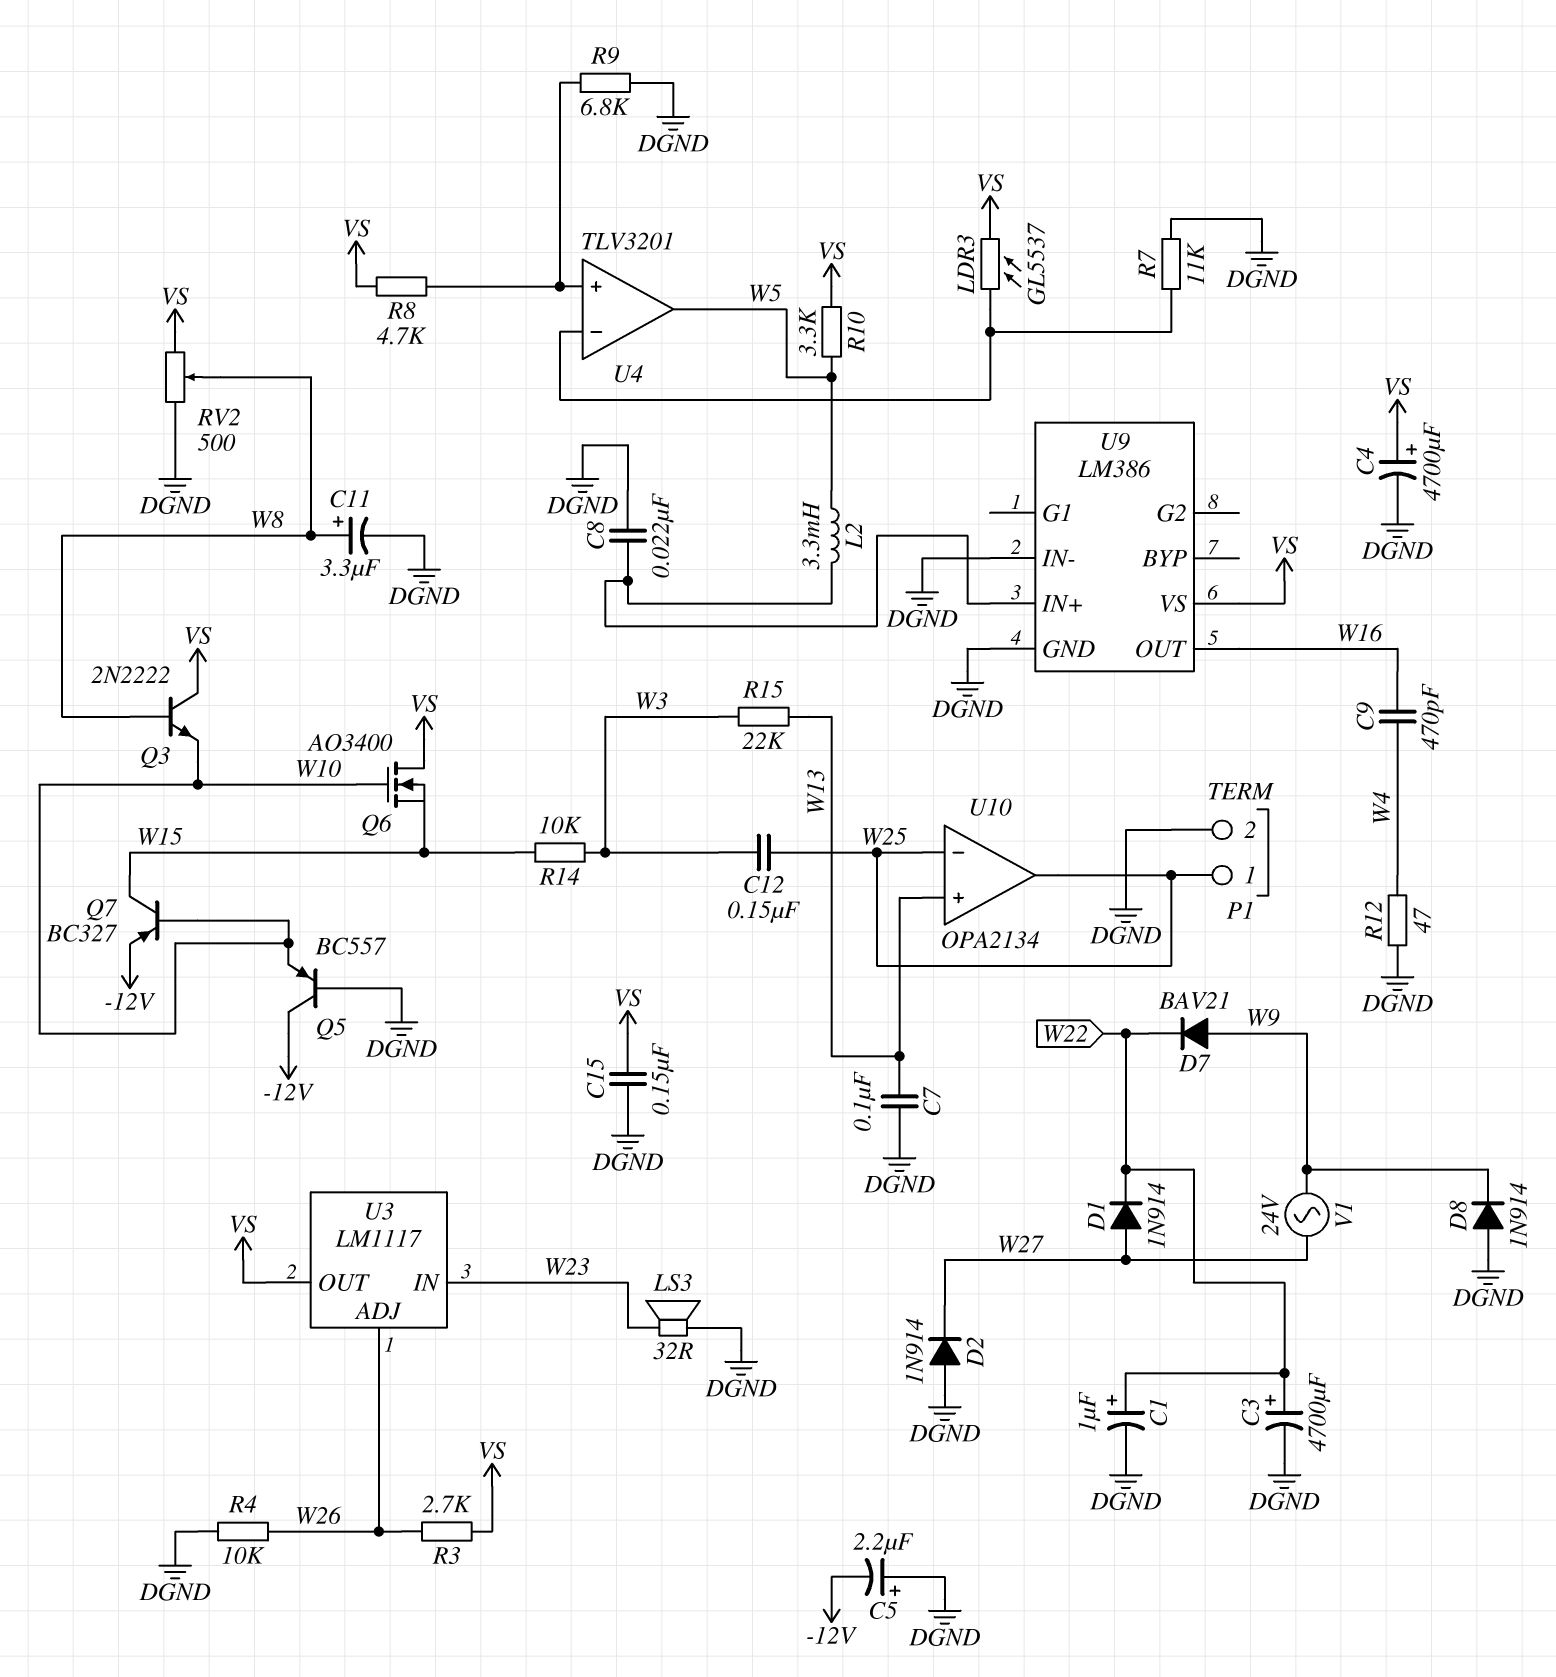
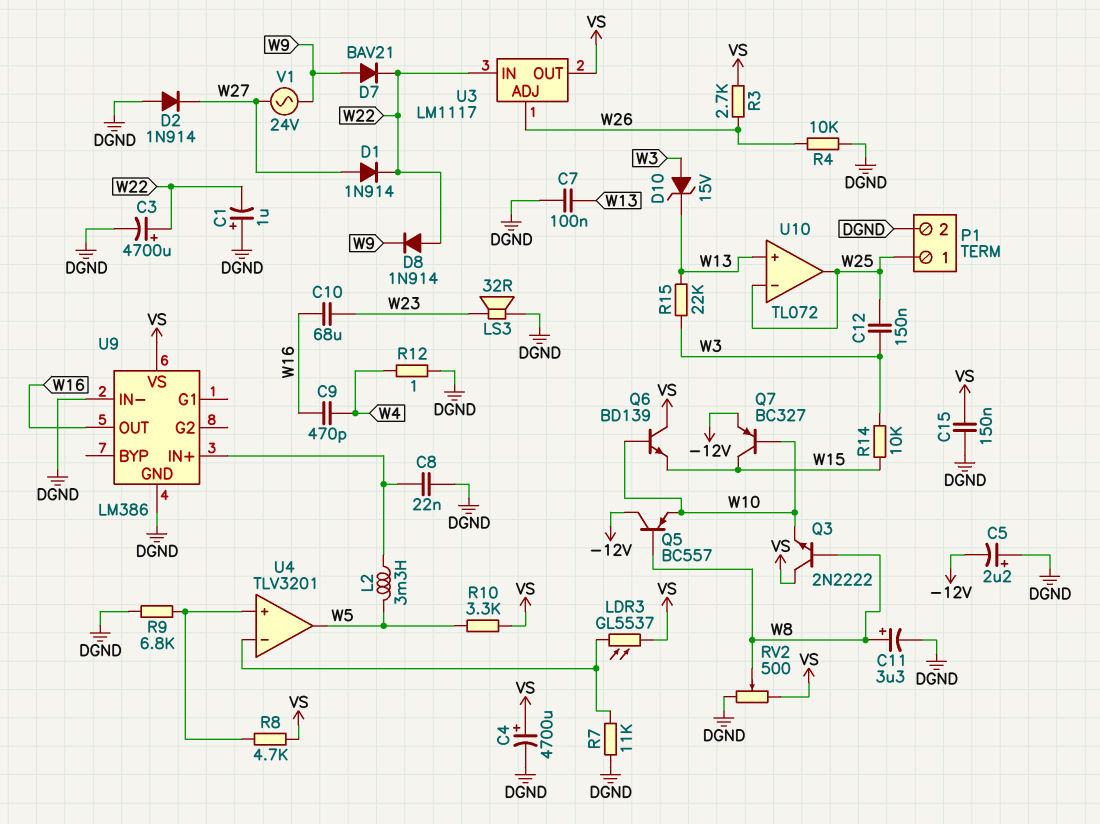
C1: 1uF (plus W22, minus DGND) -> 1uF (plus DGND, minus W22)
C10: none -> 68uF (W16, W23)
D8: diode 1N914 (A DGND, K W9) -> diode 1N914 (A W22, K W9)
D10: none -> zener 15V (A W3, K W13)
Q5: PNP BC557 (B DGND, C -12V, E W10) -> PNP BC557 (B W8, C -12V, E W10)
Q6: NMOS AO3400 (G W10, D VS, S W15) -> NPN BD139 (B W10, C VS, E W15)
R12: 47 (DGND, W4) -> 1 (DGND, W4)
U3 pin IN: W23 -> W22
U10: OPA2134 -> TL072

